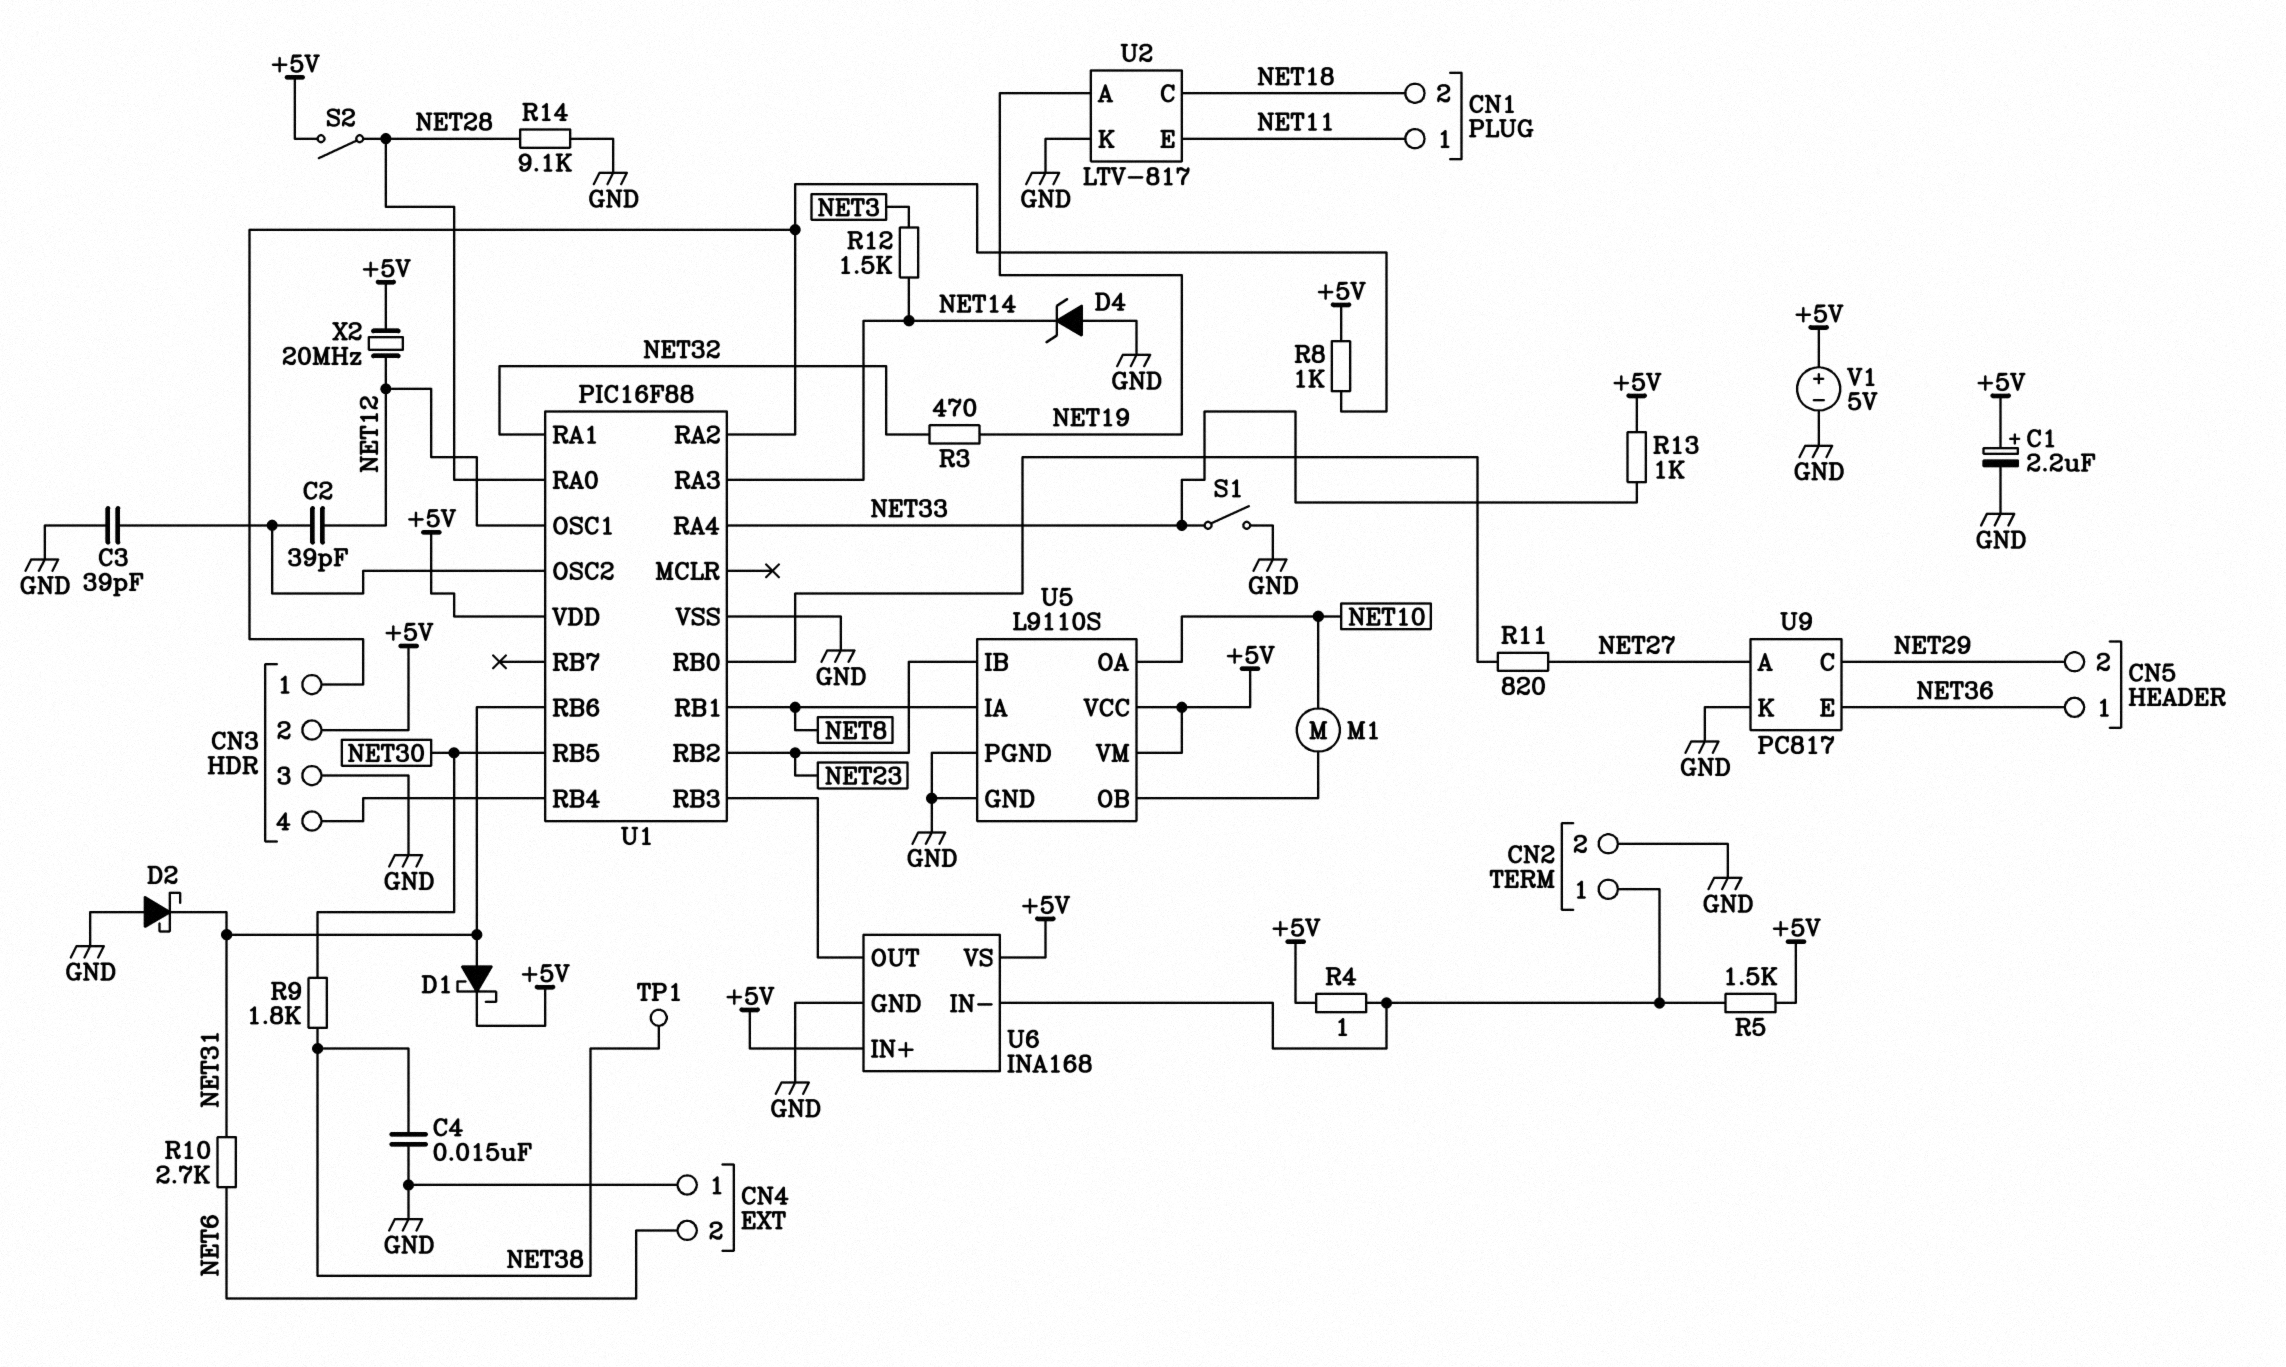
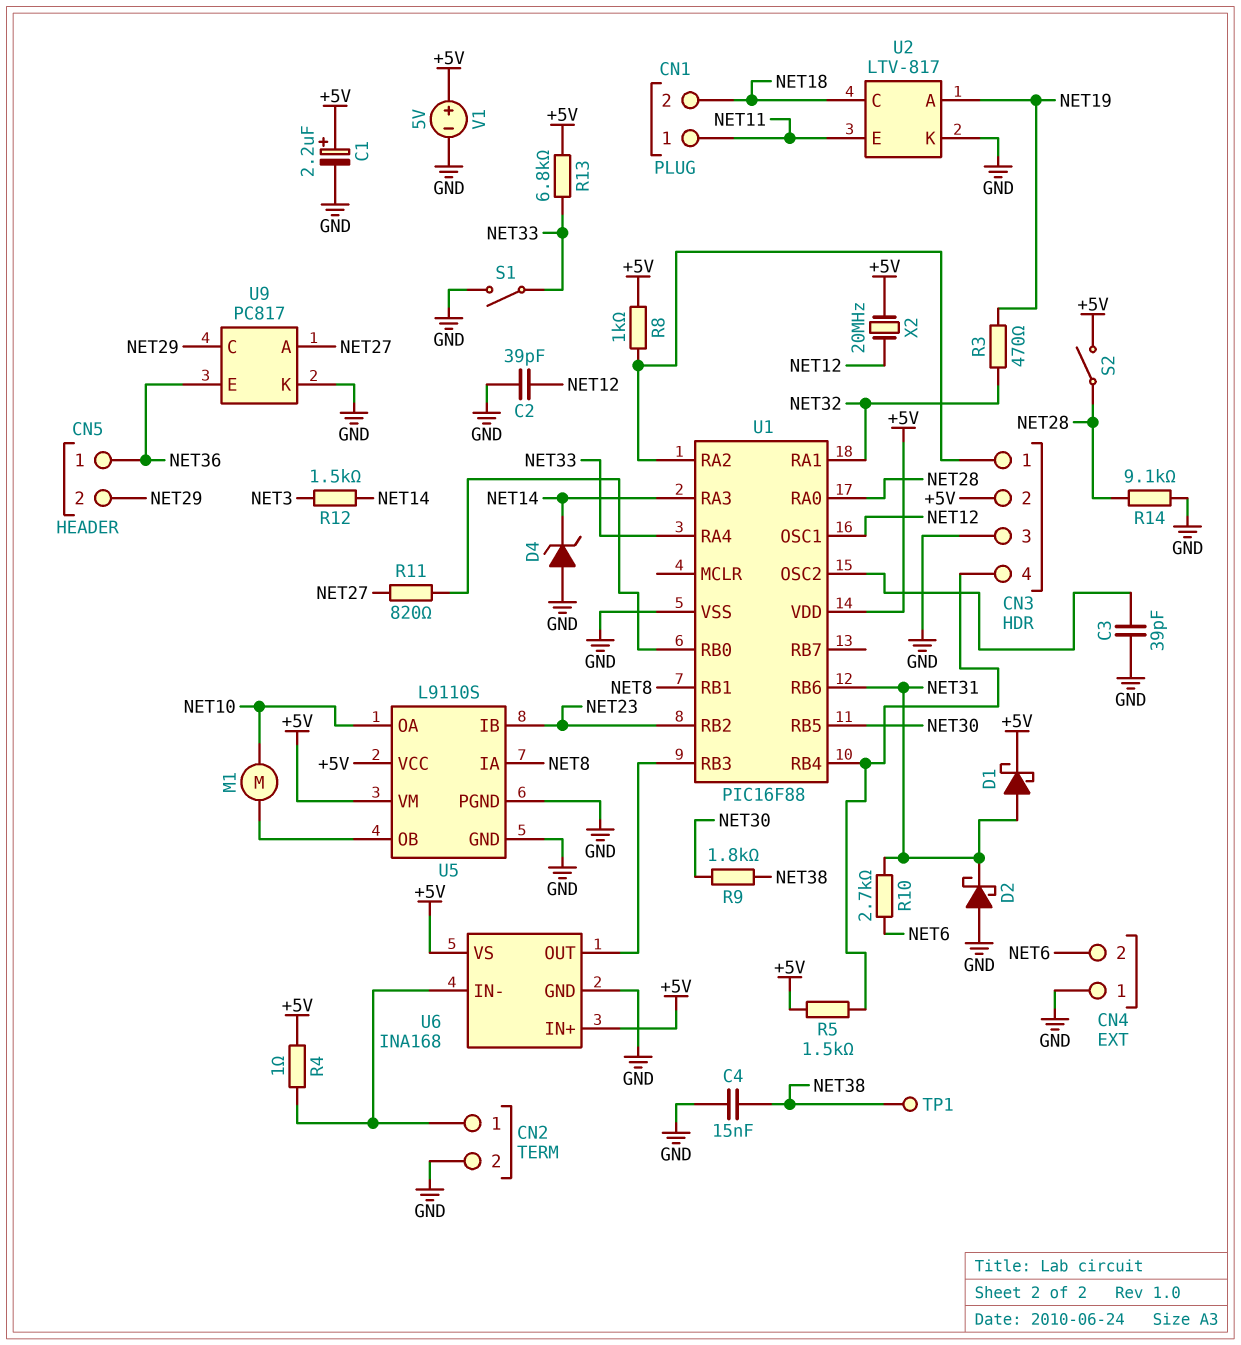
C2: 39pF (NET12, U1/OSC2) -> 39pF (GND, NET12)
R5: 1.5k (+5V, CN2/1) -> 1.5k (+5V, CN3/4)
R13: 1k (+5V, NET33) -> 6.8k (+5V, NET33)

